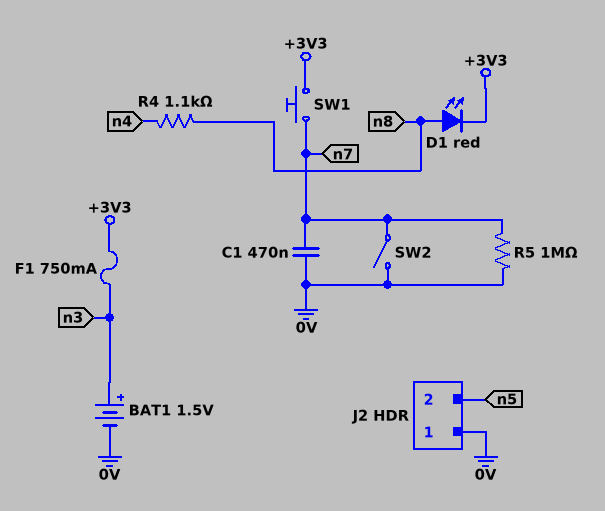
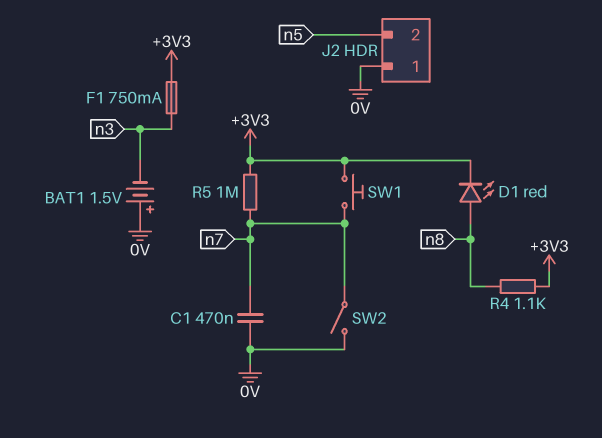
BAT1: 1.5V (plus n3, minus 0V) -> 1.5V (plus 0V, minus n3)
R4: 1.1k (n4, n8) -> 1.1k (+3V3, n8)
R5: 1M (0V, n7) -> 1M (+3V3, n7)

